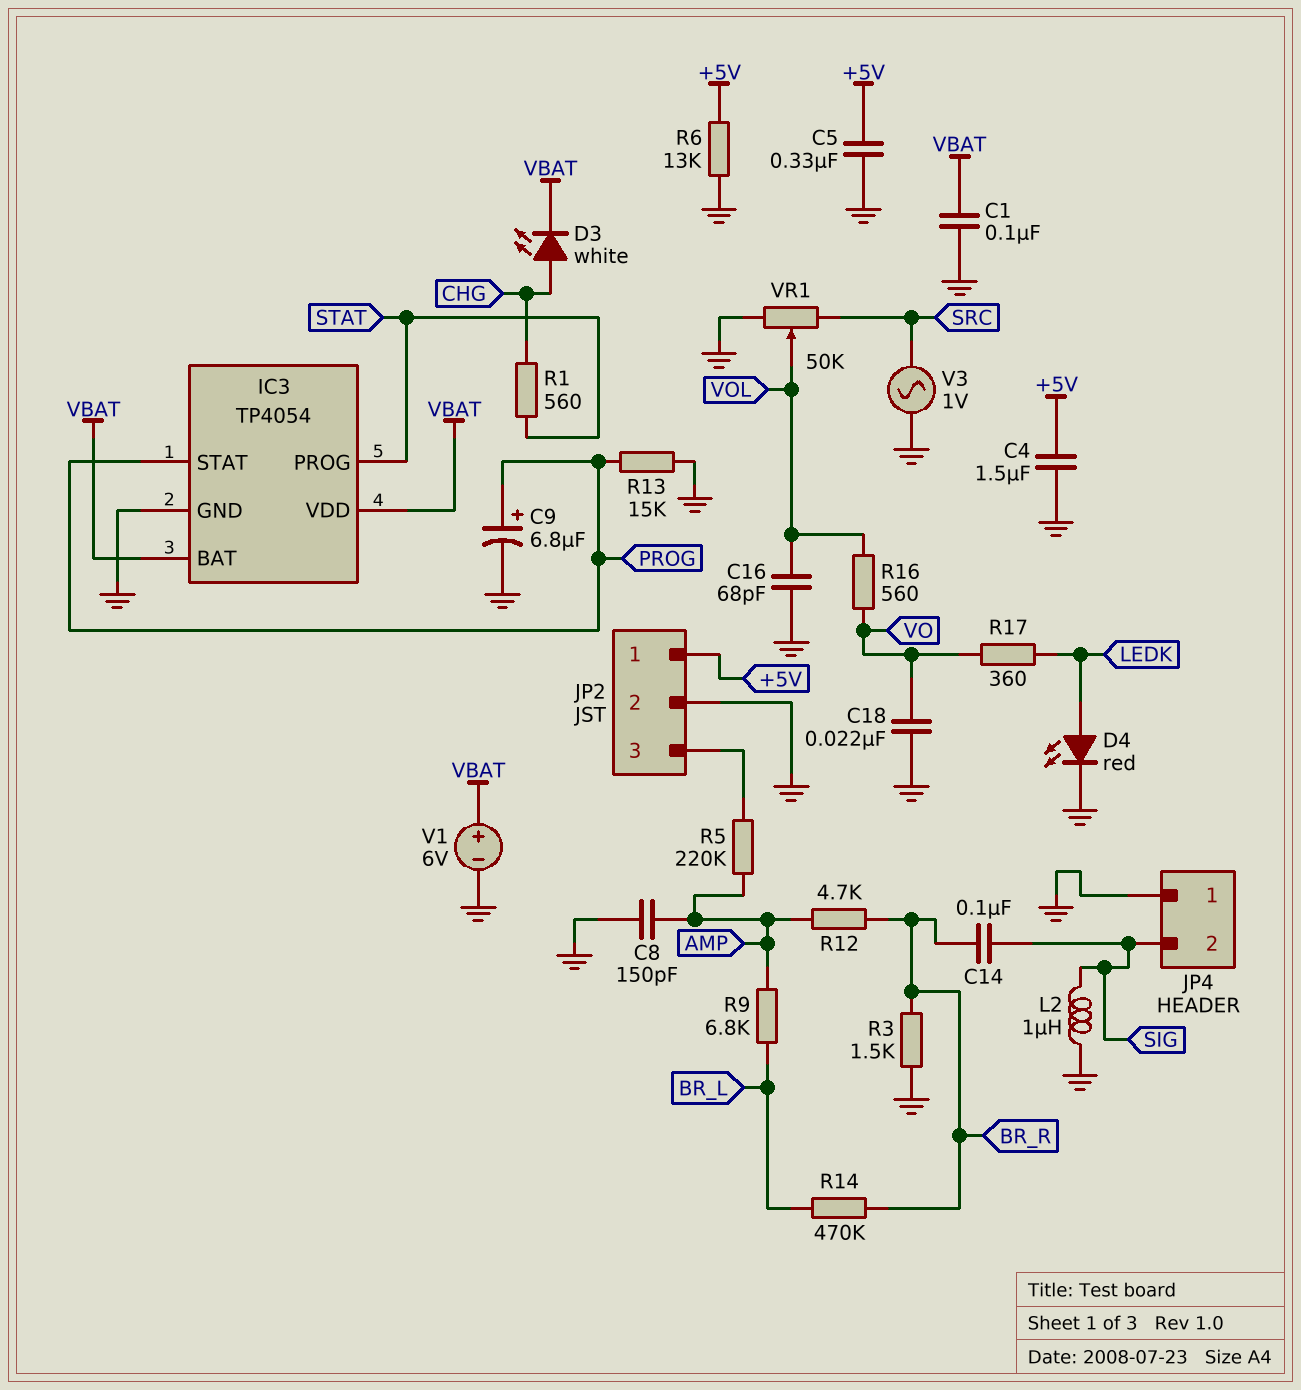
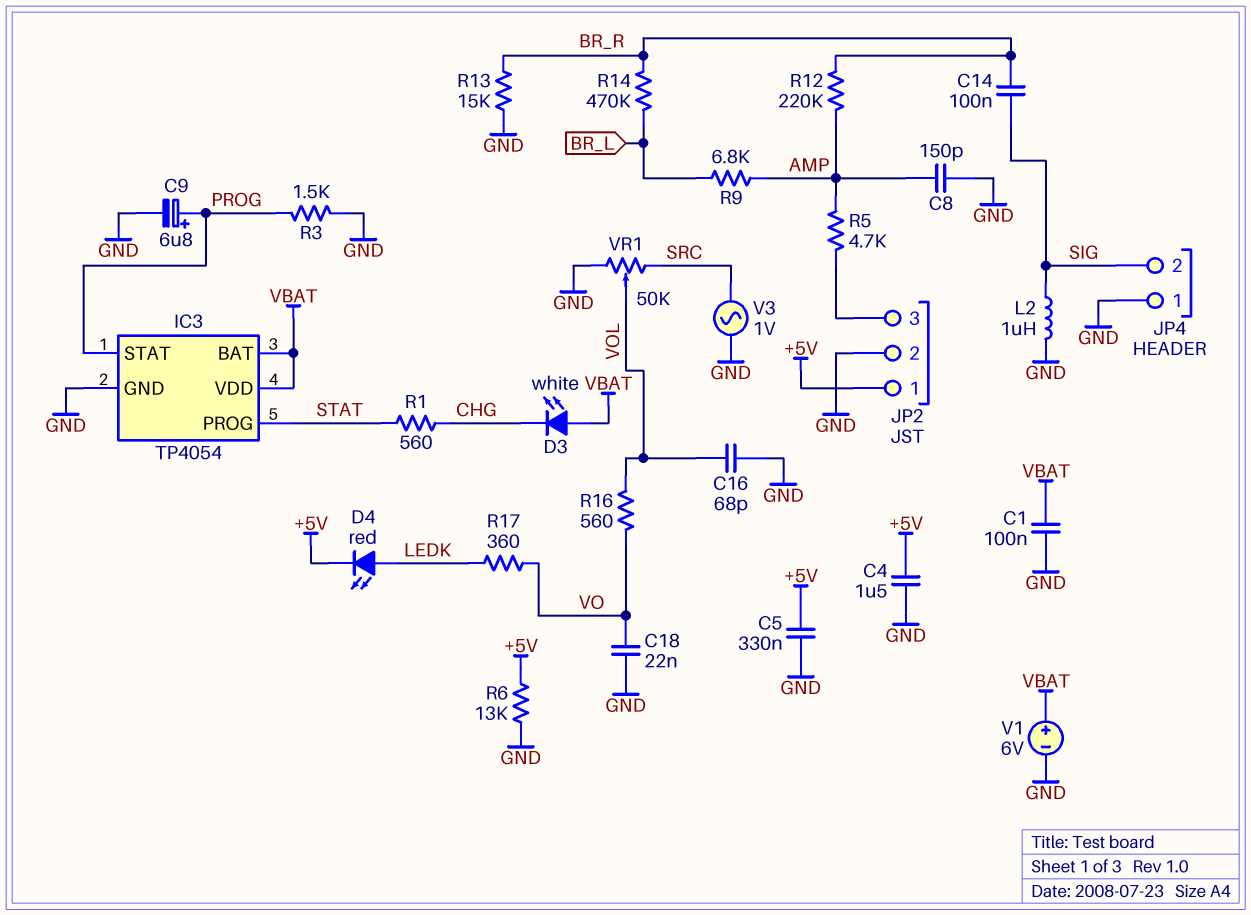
D3: LED white (A CHG, K VBAT) -> LED white (A VBAT, K CHG)
D4: LED red (A LEDK, K GND) -> LED red (A LEDK, K +5V)
R3: 1.5k (BR_R, GND) -> 1.5k (GND, PROG)
R5: 220k (AMP, JP2/3) -> 4.7k (AMP, JP2/3)
R12: 4.7k (AMP, BR_R) -> 220k (AMP, BR_R)
R13: 15k (GND, PROG) -> 15k (BR_R, GND)

